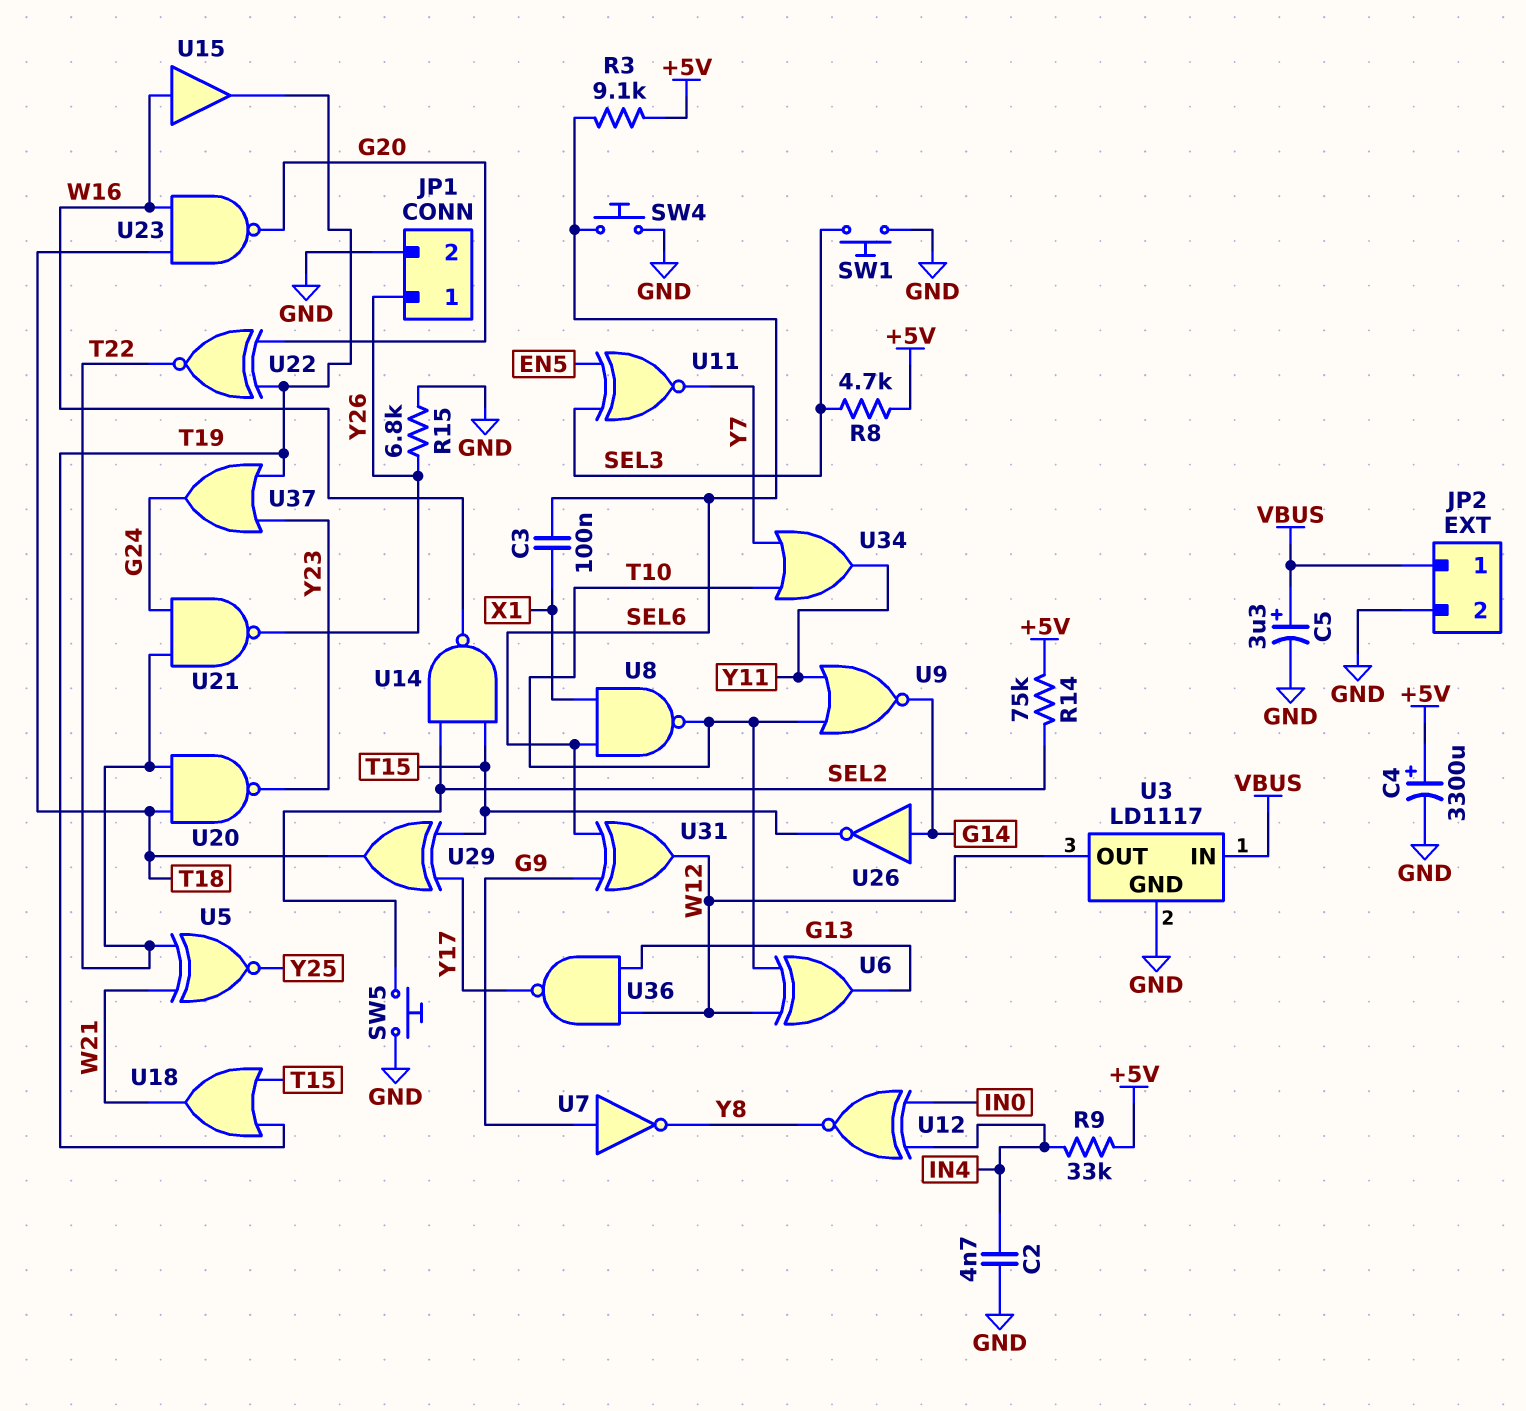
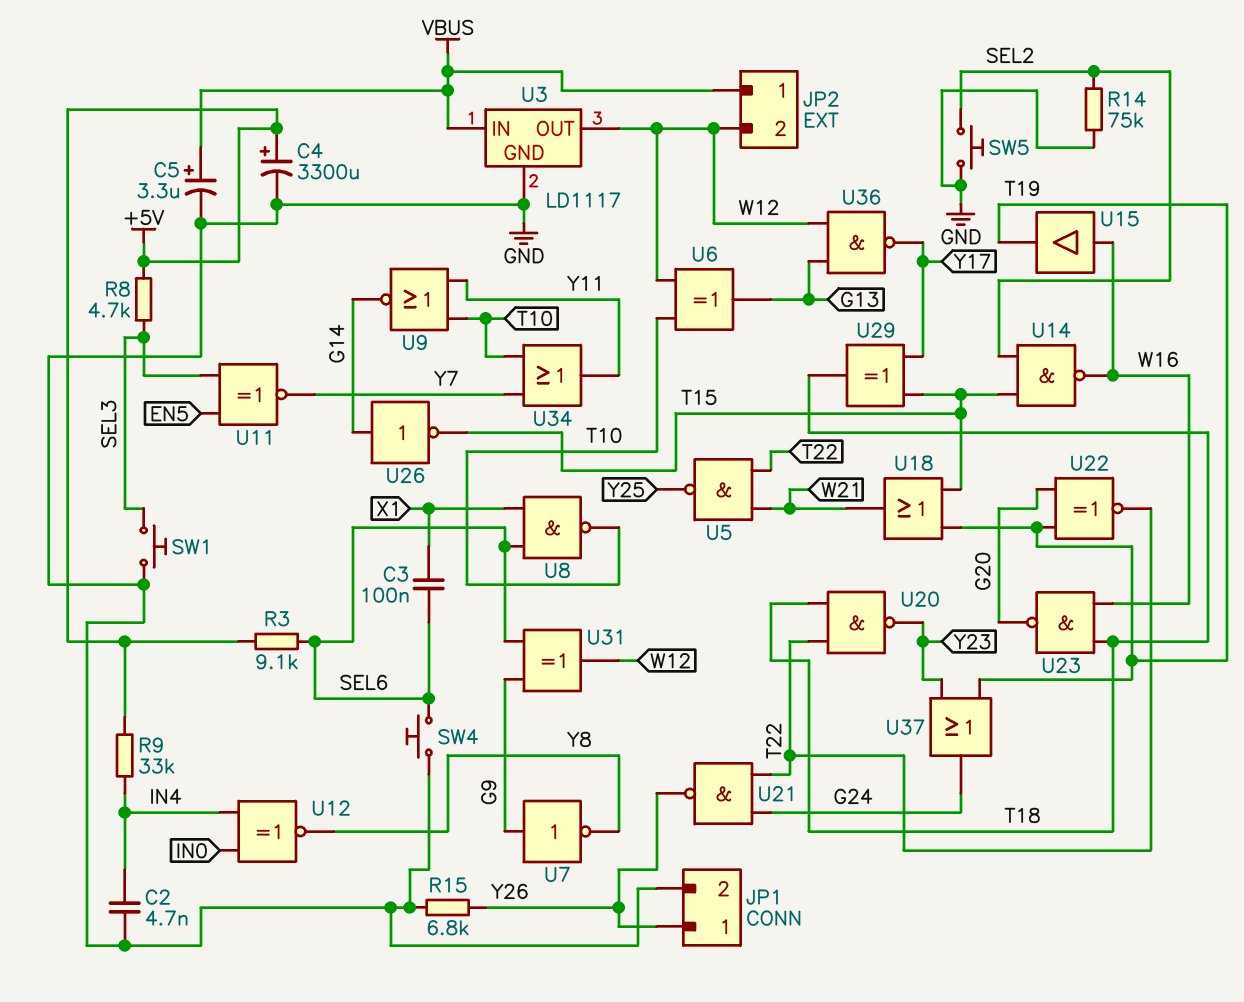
JP2 pin 2: GND -> W12
R14: 75k (+5V, SEL2) -> 75k (GND, SEL2)
U5: XNOR (in T22, in W21, out Y25) -> NAND (in T22, in W21, out Y25)

